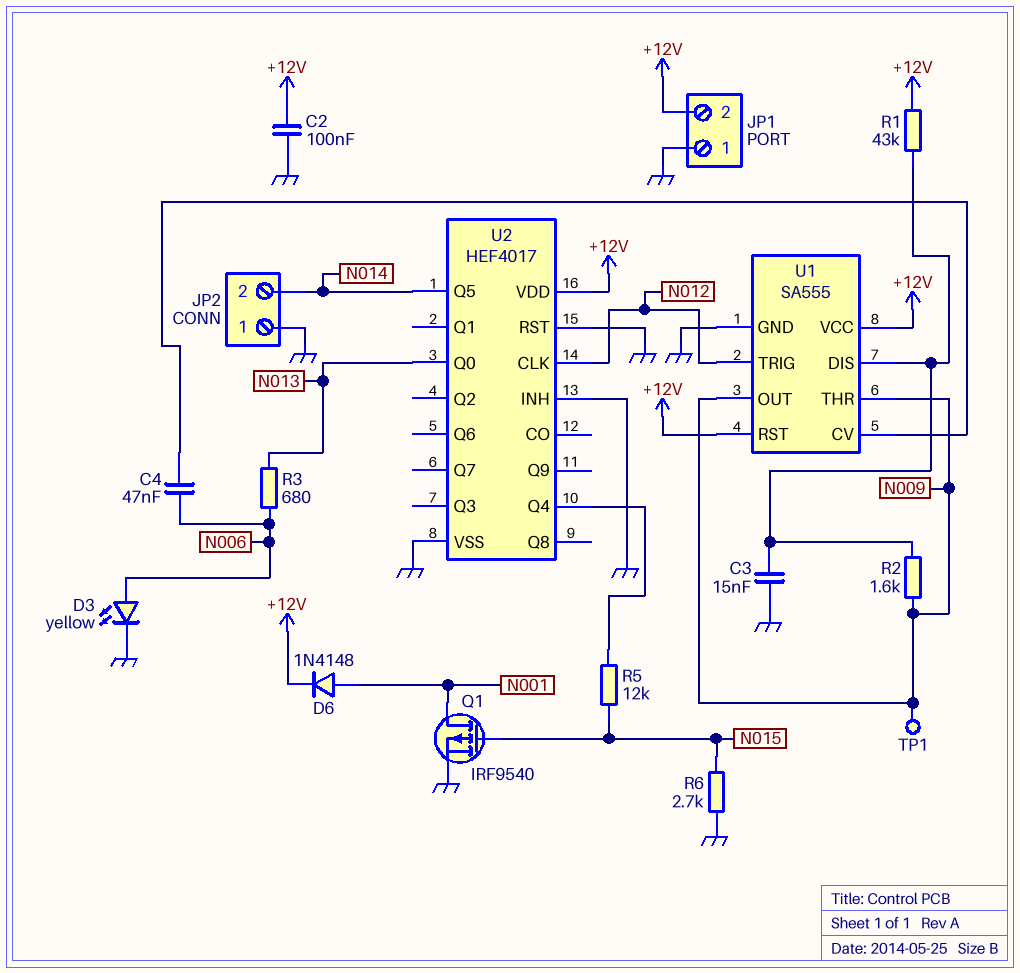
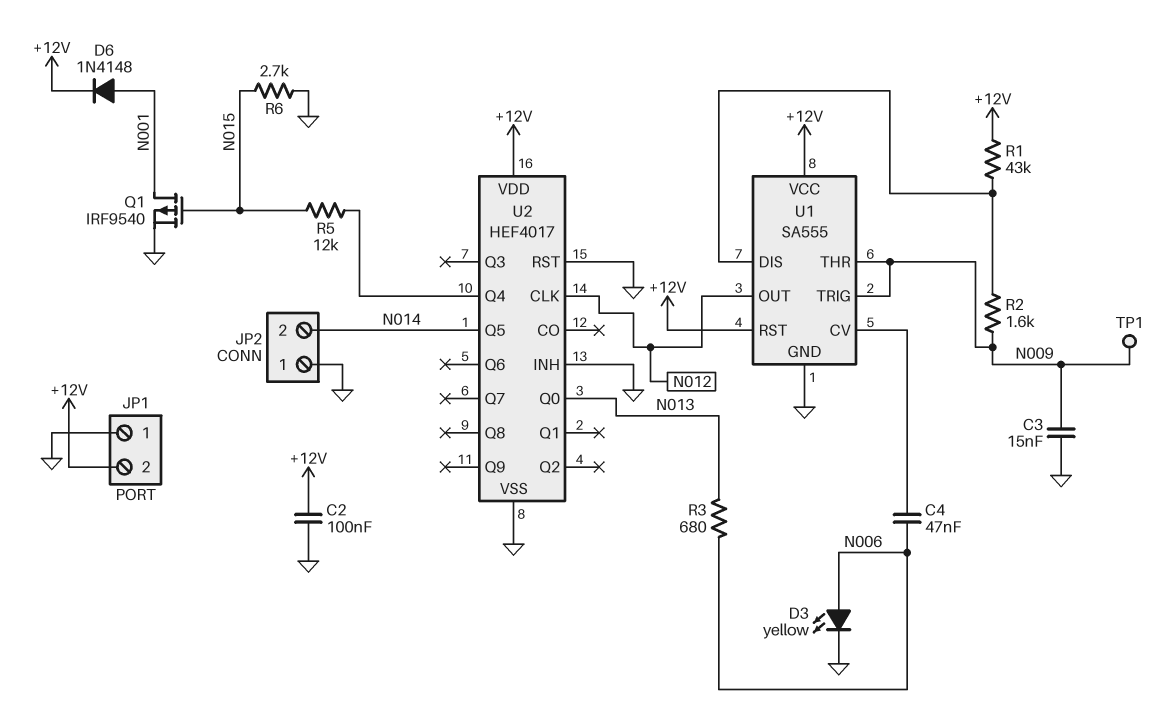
C3: 15nF (GND, U1/DIS) -> 15nF (GND, N009)
U1 pin OUT: N009 -> N012
U1 pin TRIG: N012 -> N009

